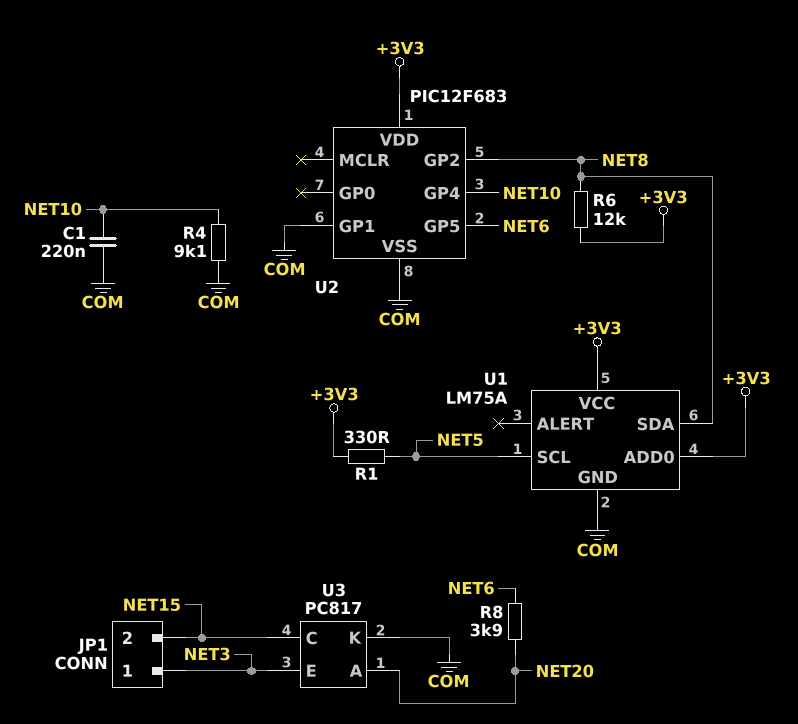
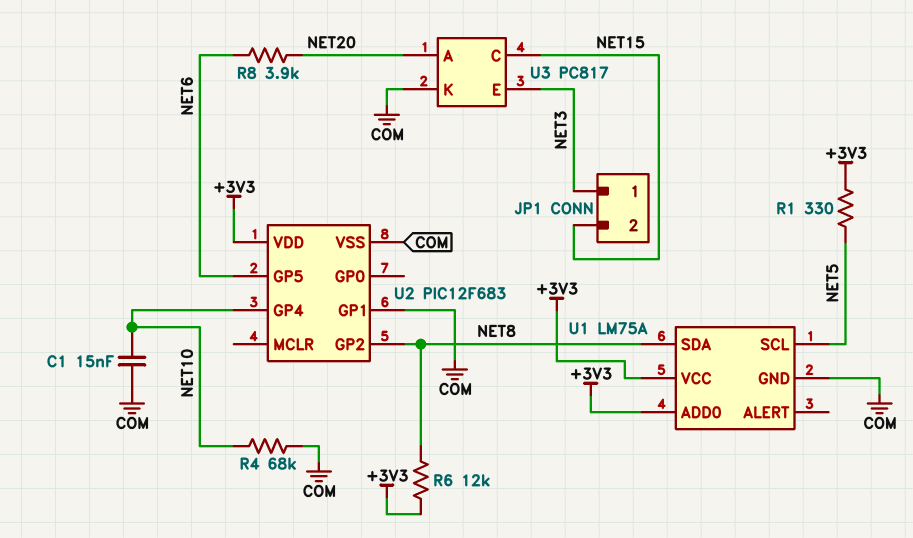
C1: 220nF (COM, NET10) -> 15nF (COM, NET10)
R4: 9.1k (COM, NET10) -> 68k (COM, NET10)

